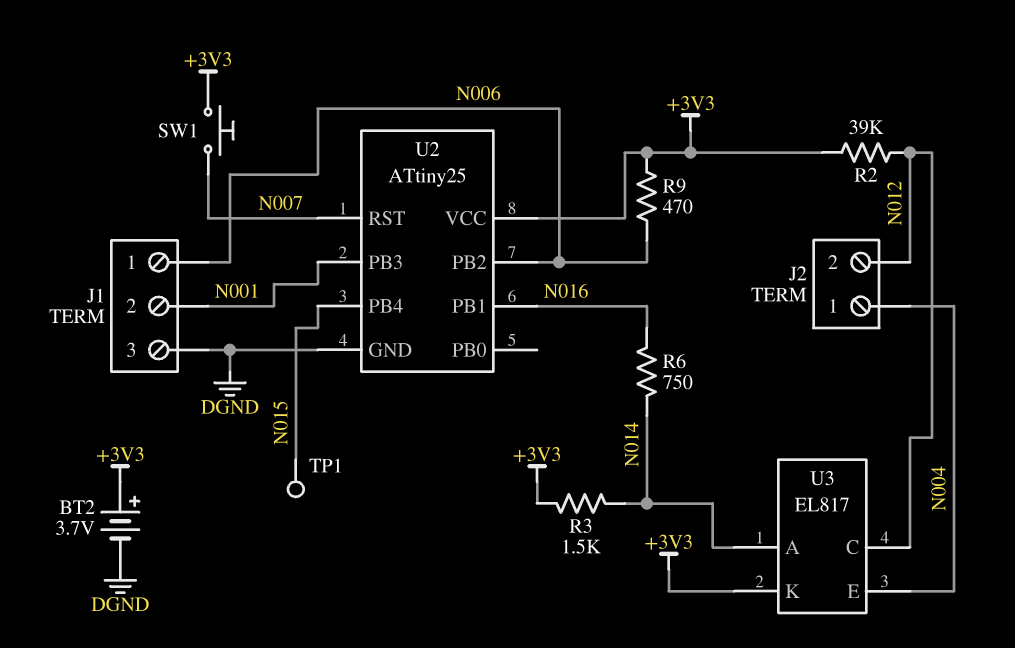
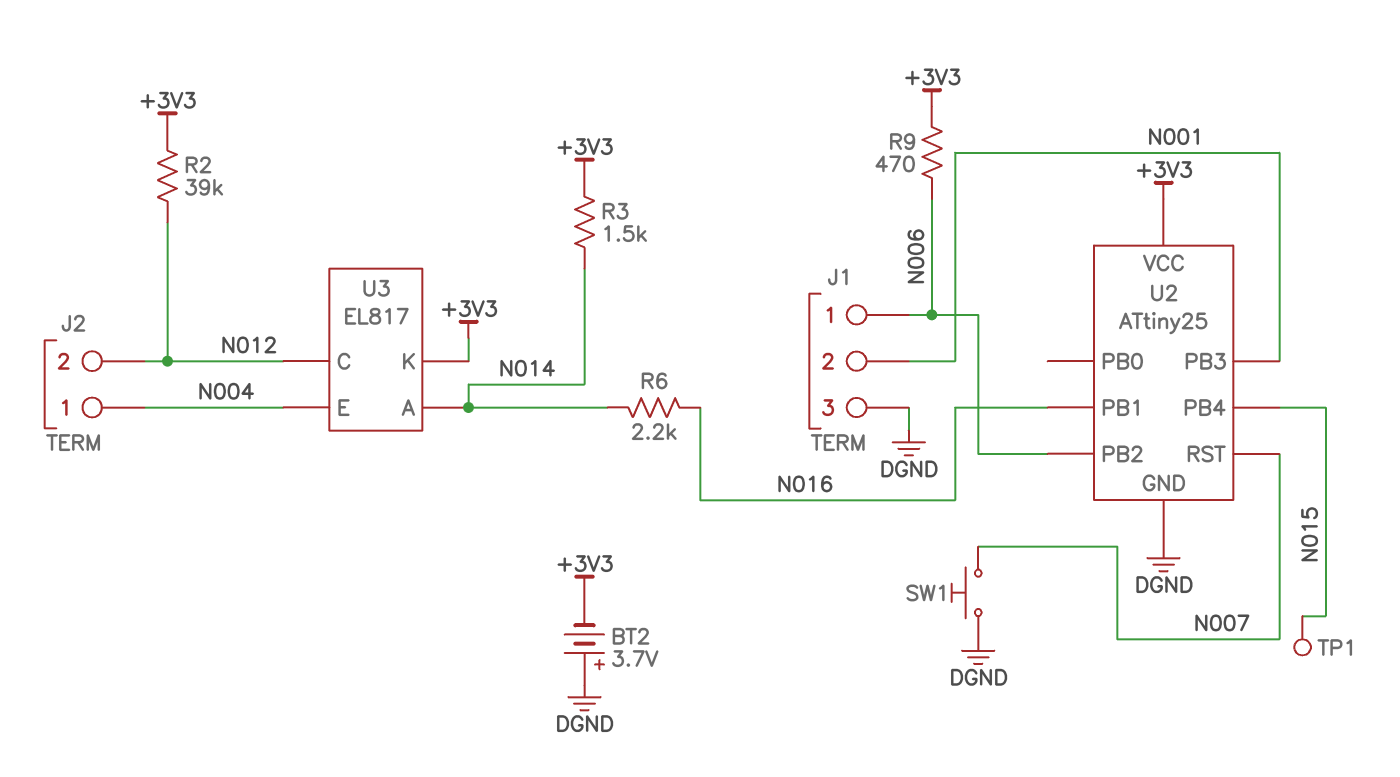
BT2: 3.7V (plus +3V3, minus DGND) -> 3.7V (plus DGND, minus +3V3)
R6: 750 (N014, N016) -> 2.2k (N014, N016)
SW1: button (+3V3, N007) -> button (DGND, N007)

